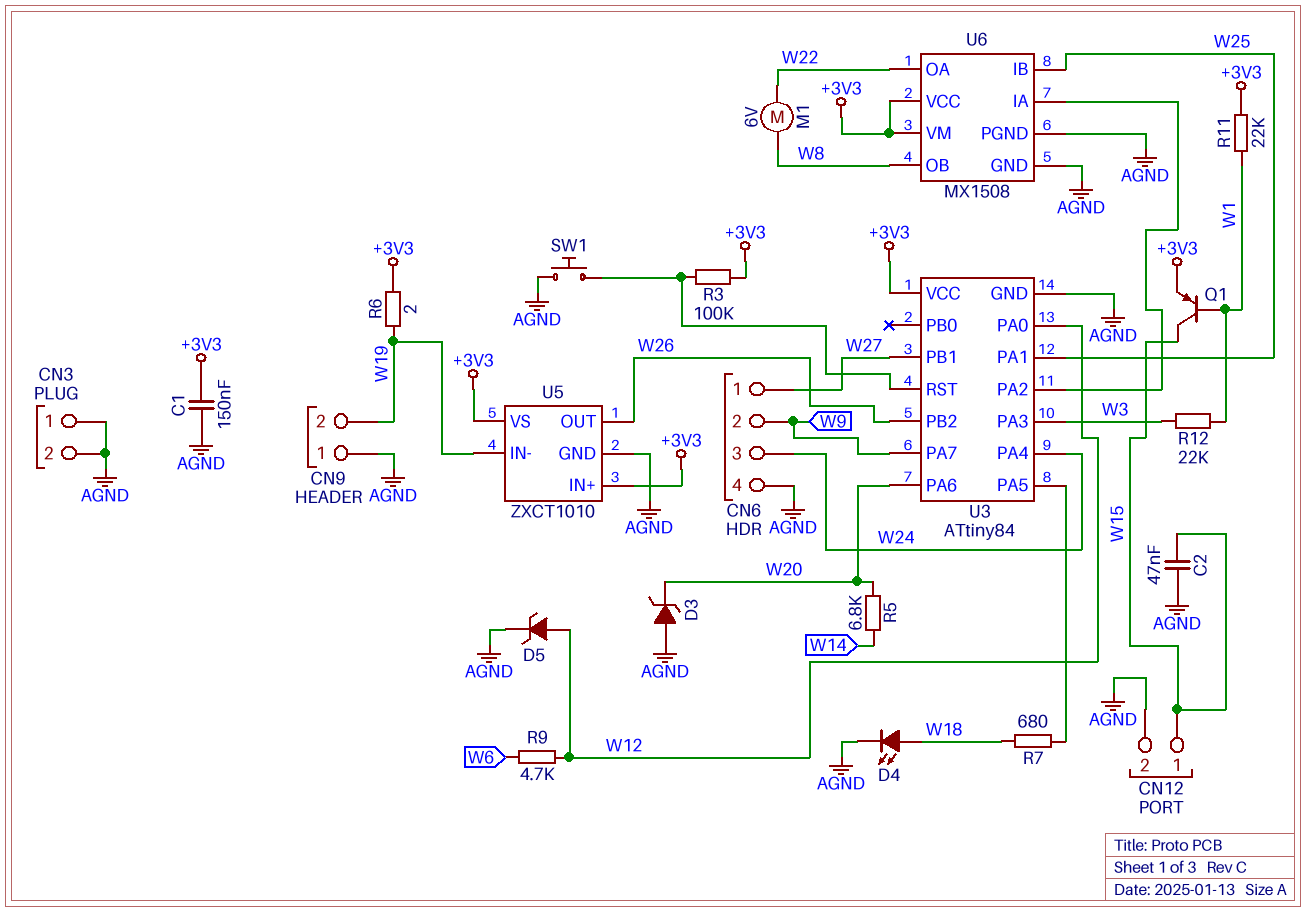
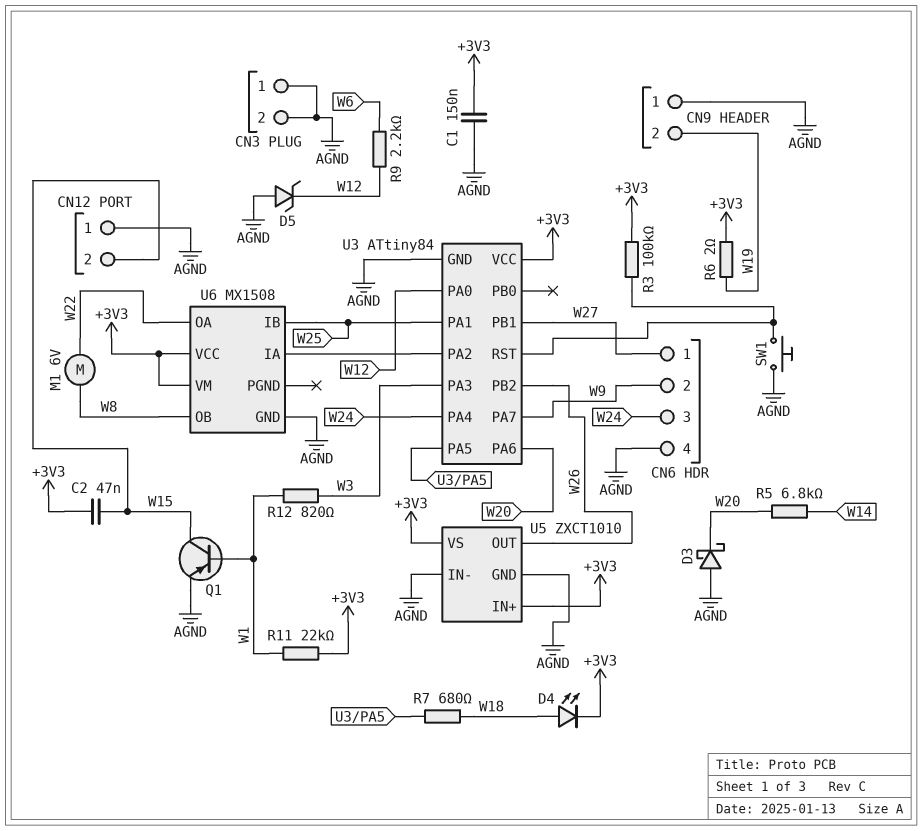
C2: 47nF (AGND, W15) -> 47nF (+3V3, W15)
CN12 pin 1: W15 -> AGND
CN12 pin 2: AGND -> W15
D3: zener (A AGND, K W20) -> schottky (A AGND, K W20)
D4: LED (A W18, K AGND) -> LED (A W18, K +3V3)
D5: zener (A W12, K AGND) -> zener (A AGND, K W12)
Q1: PNP (B W1, C W15, E +3V3) -> PNP (B W1, C W15, E AGND)
R9: 4.7k (W6, W12) -> 2.2k (W6, W12)
R12: 22k (W1, W3) -> 820 (W1, W3)
U5 pin IN-: W19 -> AGND
U6 pin PGND: AGND -> none

